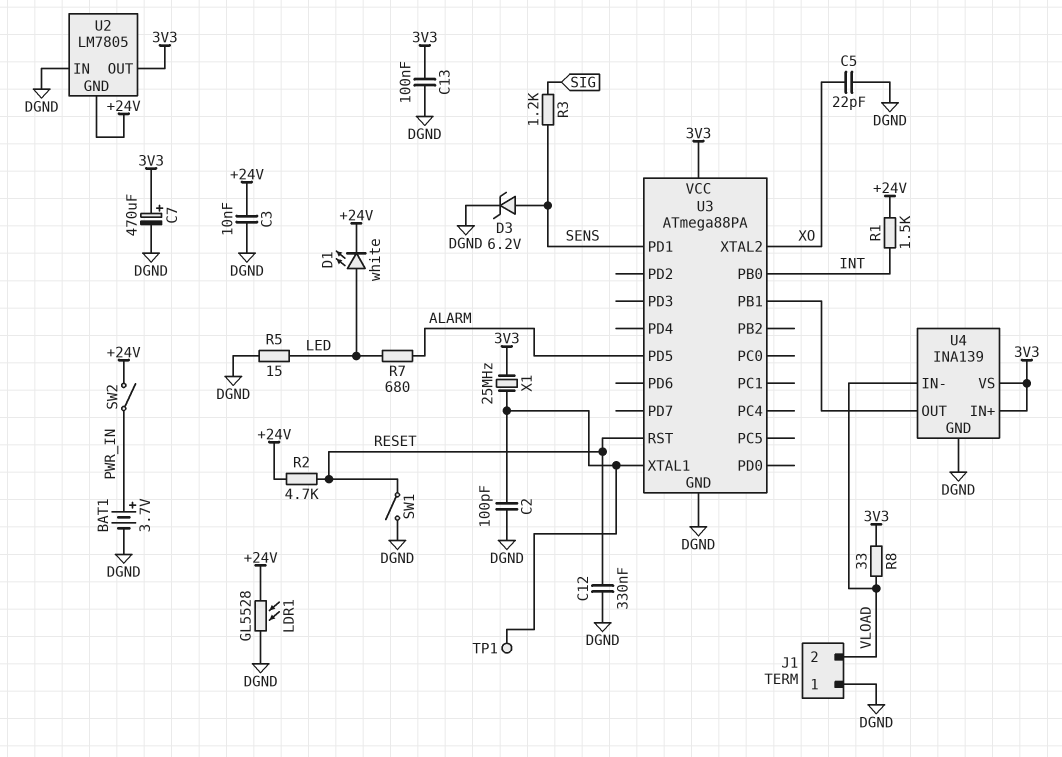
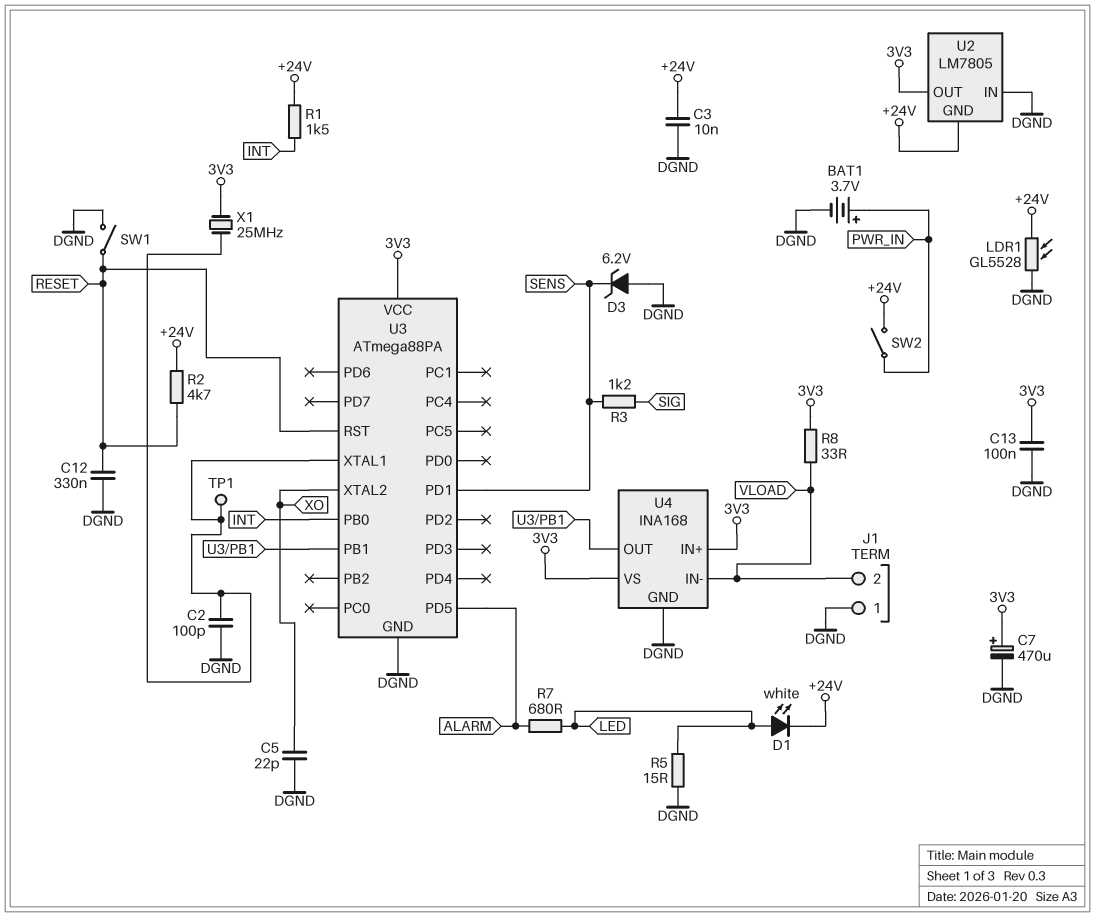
D3: zener 6.2V (A SENS, K DGND) -> zener 6.2V (A DGND, K SENS)
U4: INA139 -> INA168

